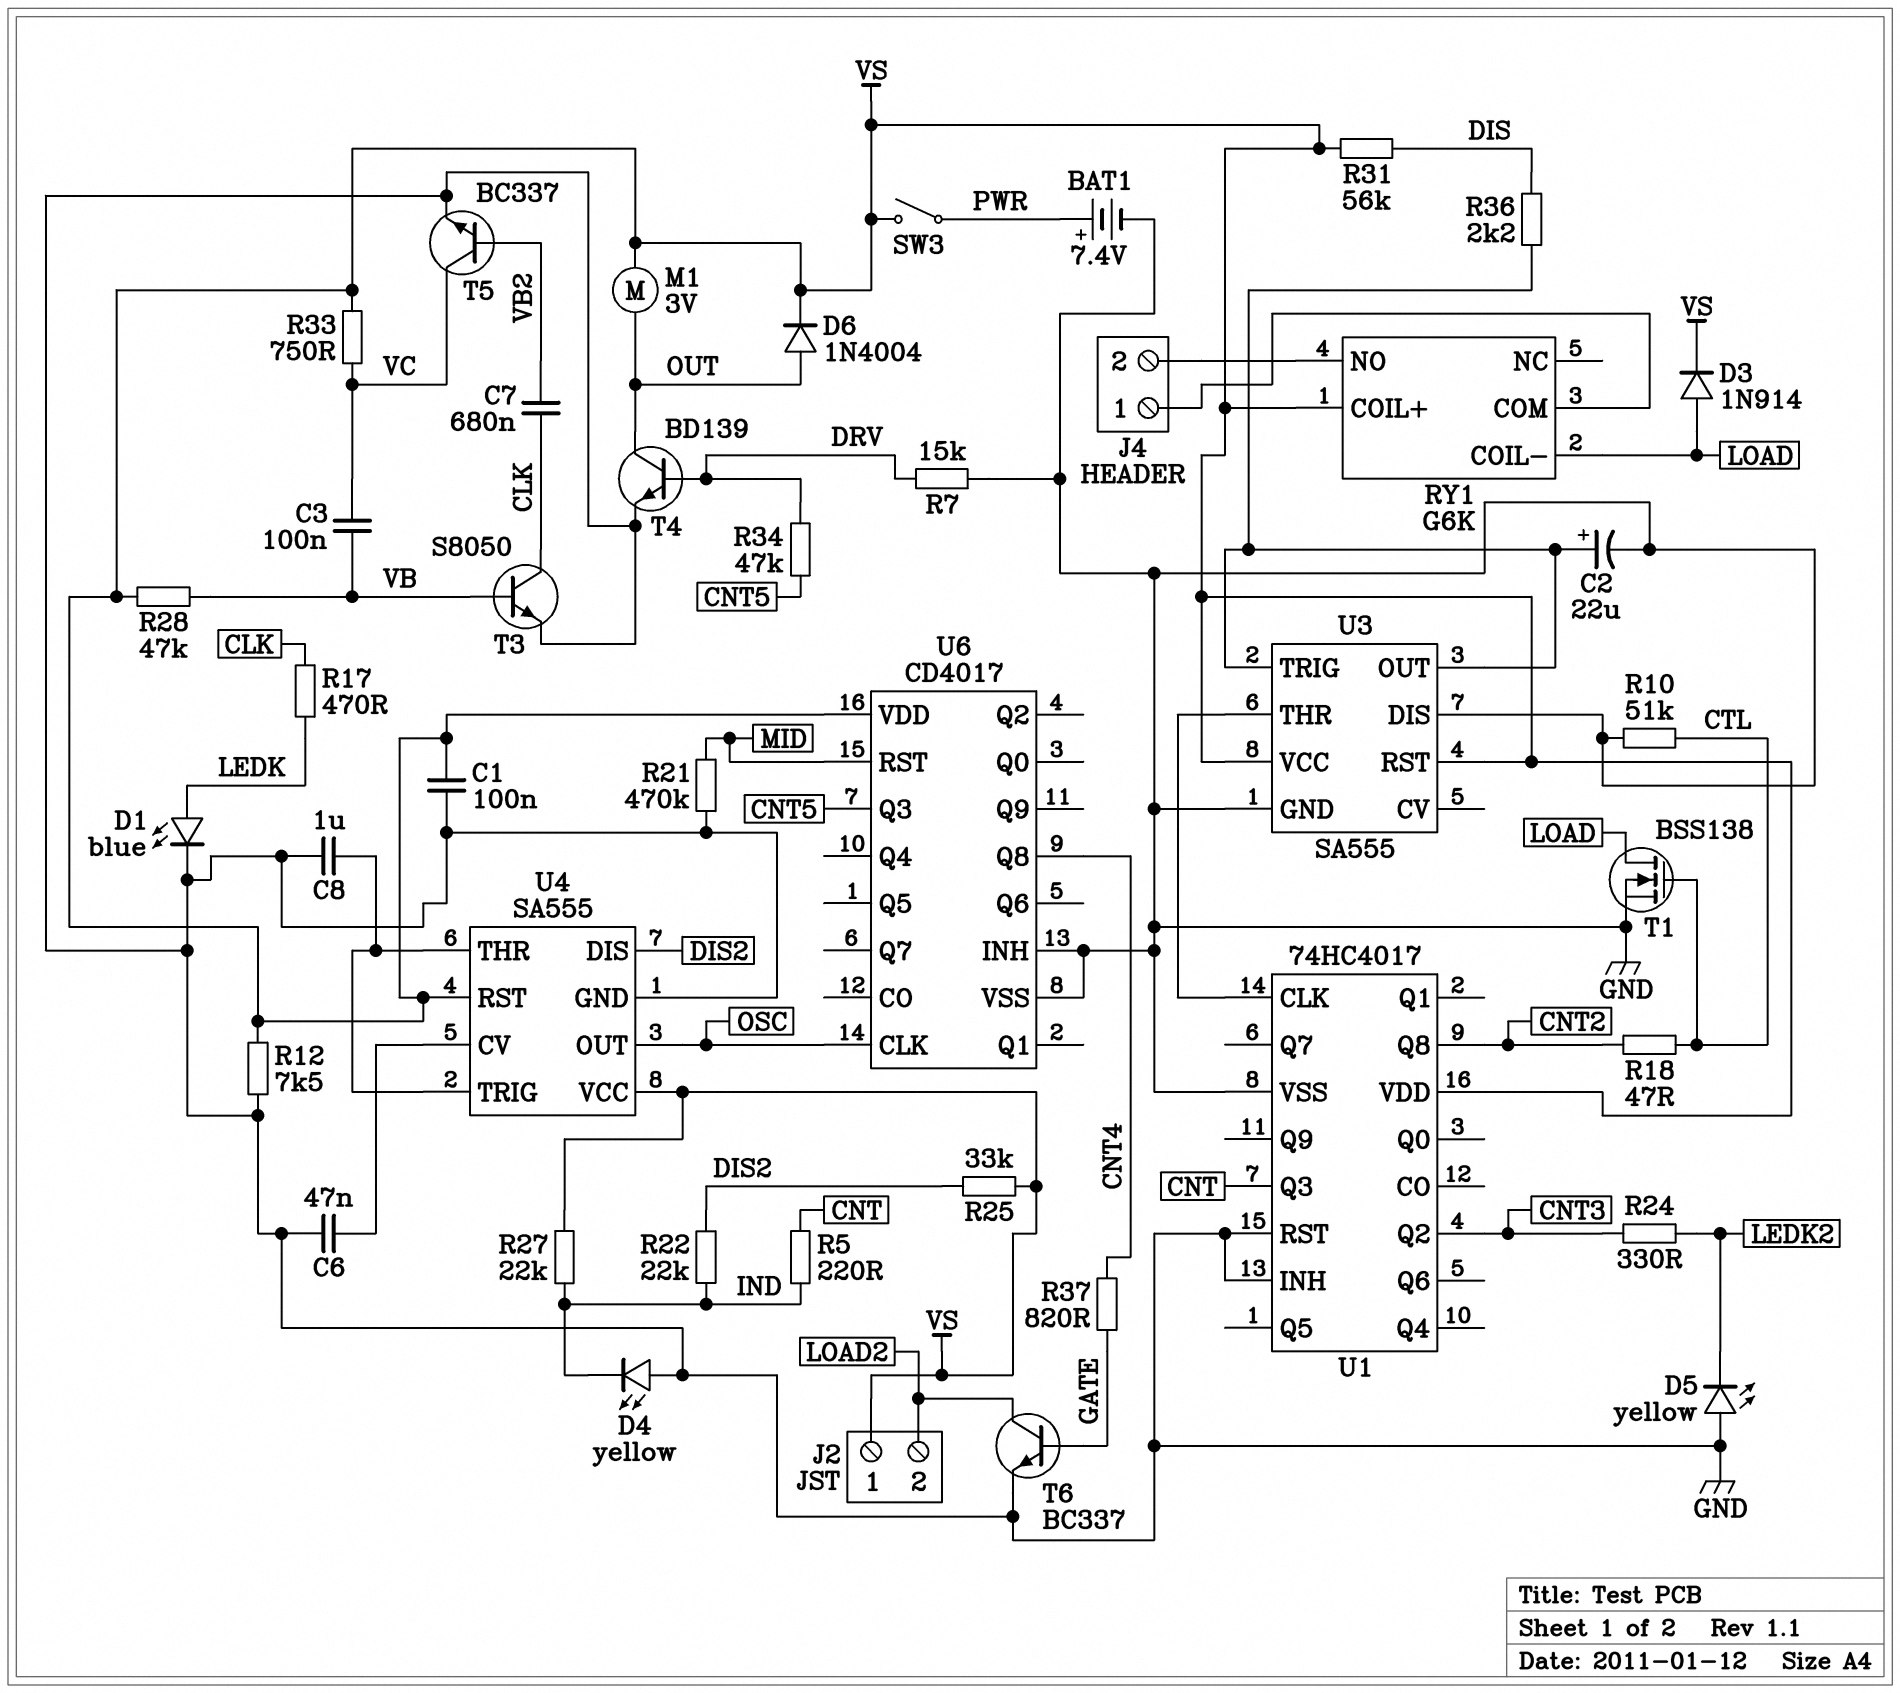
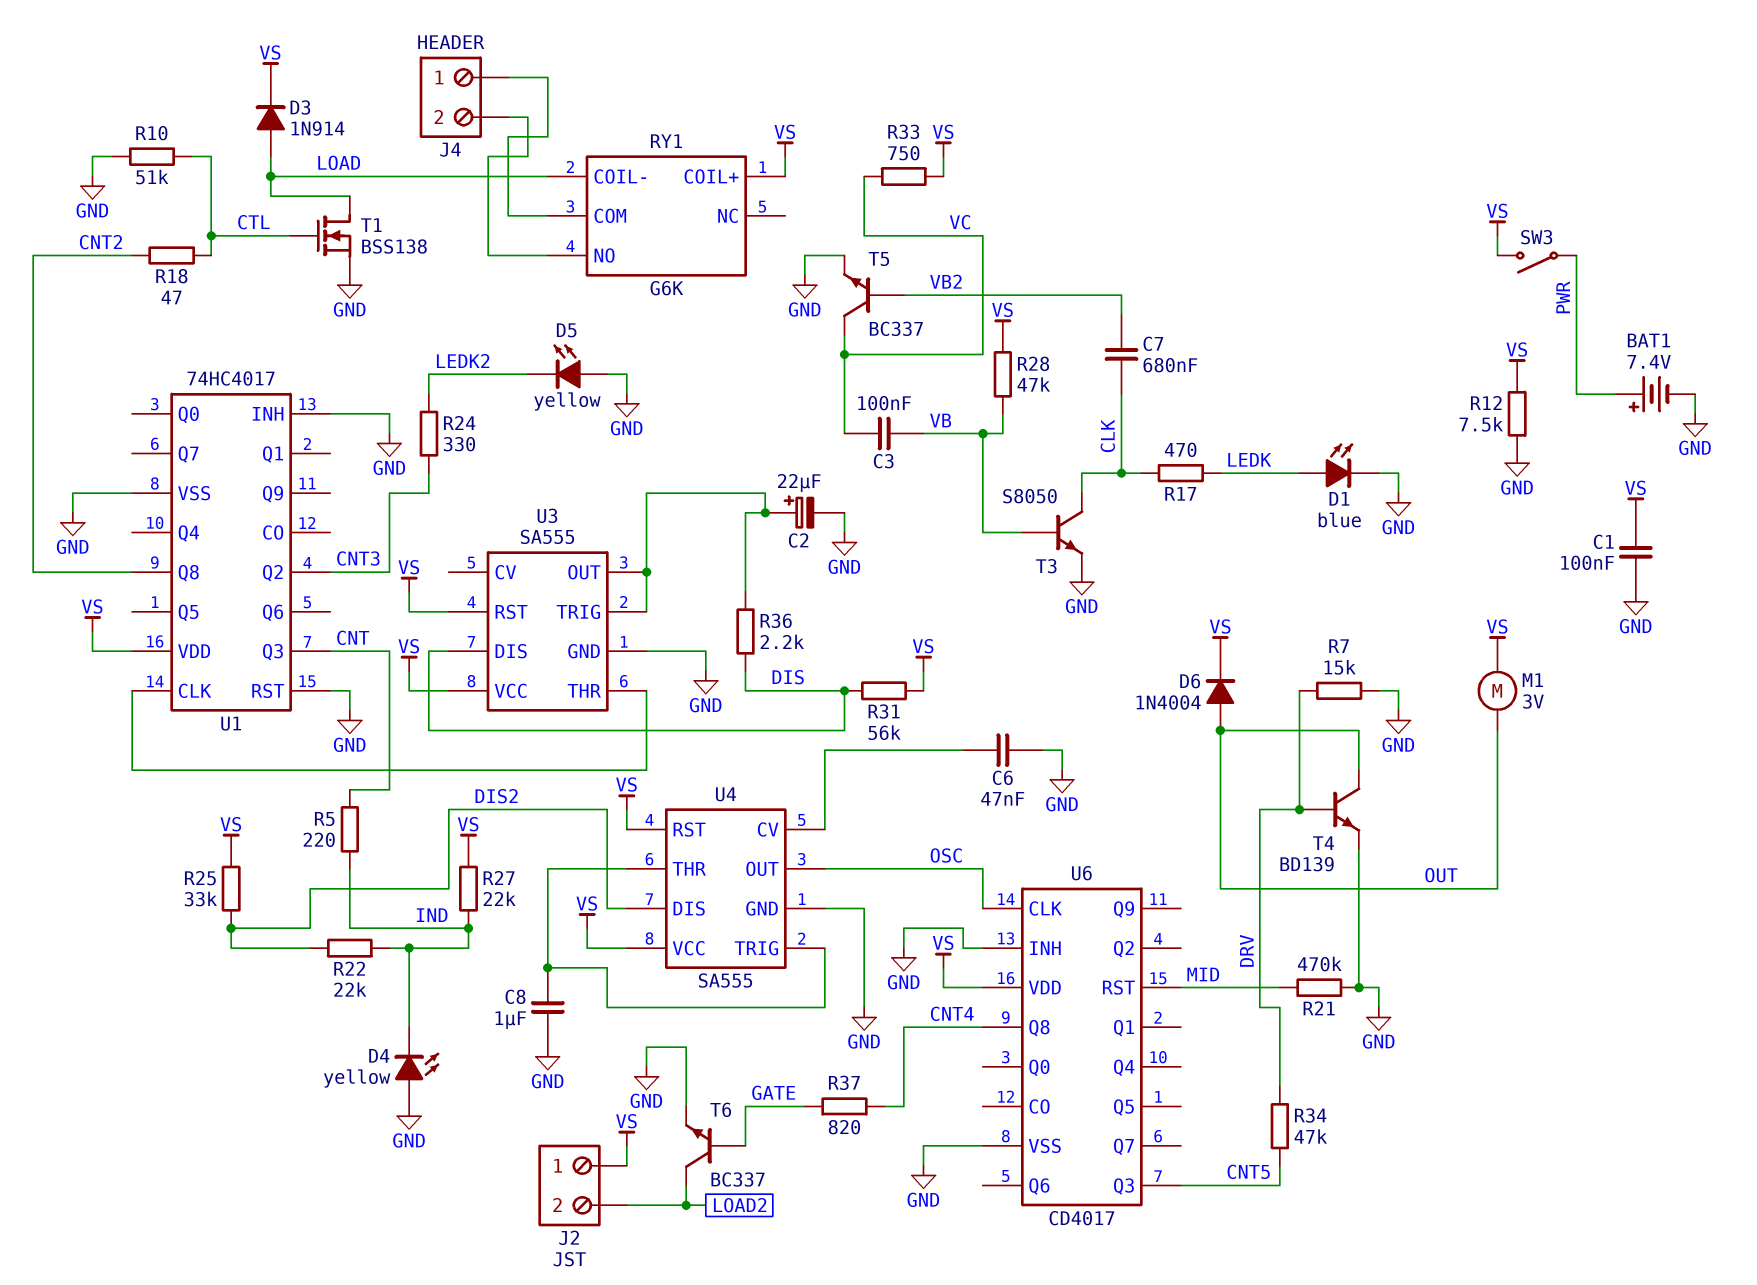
U3 pin DIS: GND -> DIS

